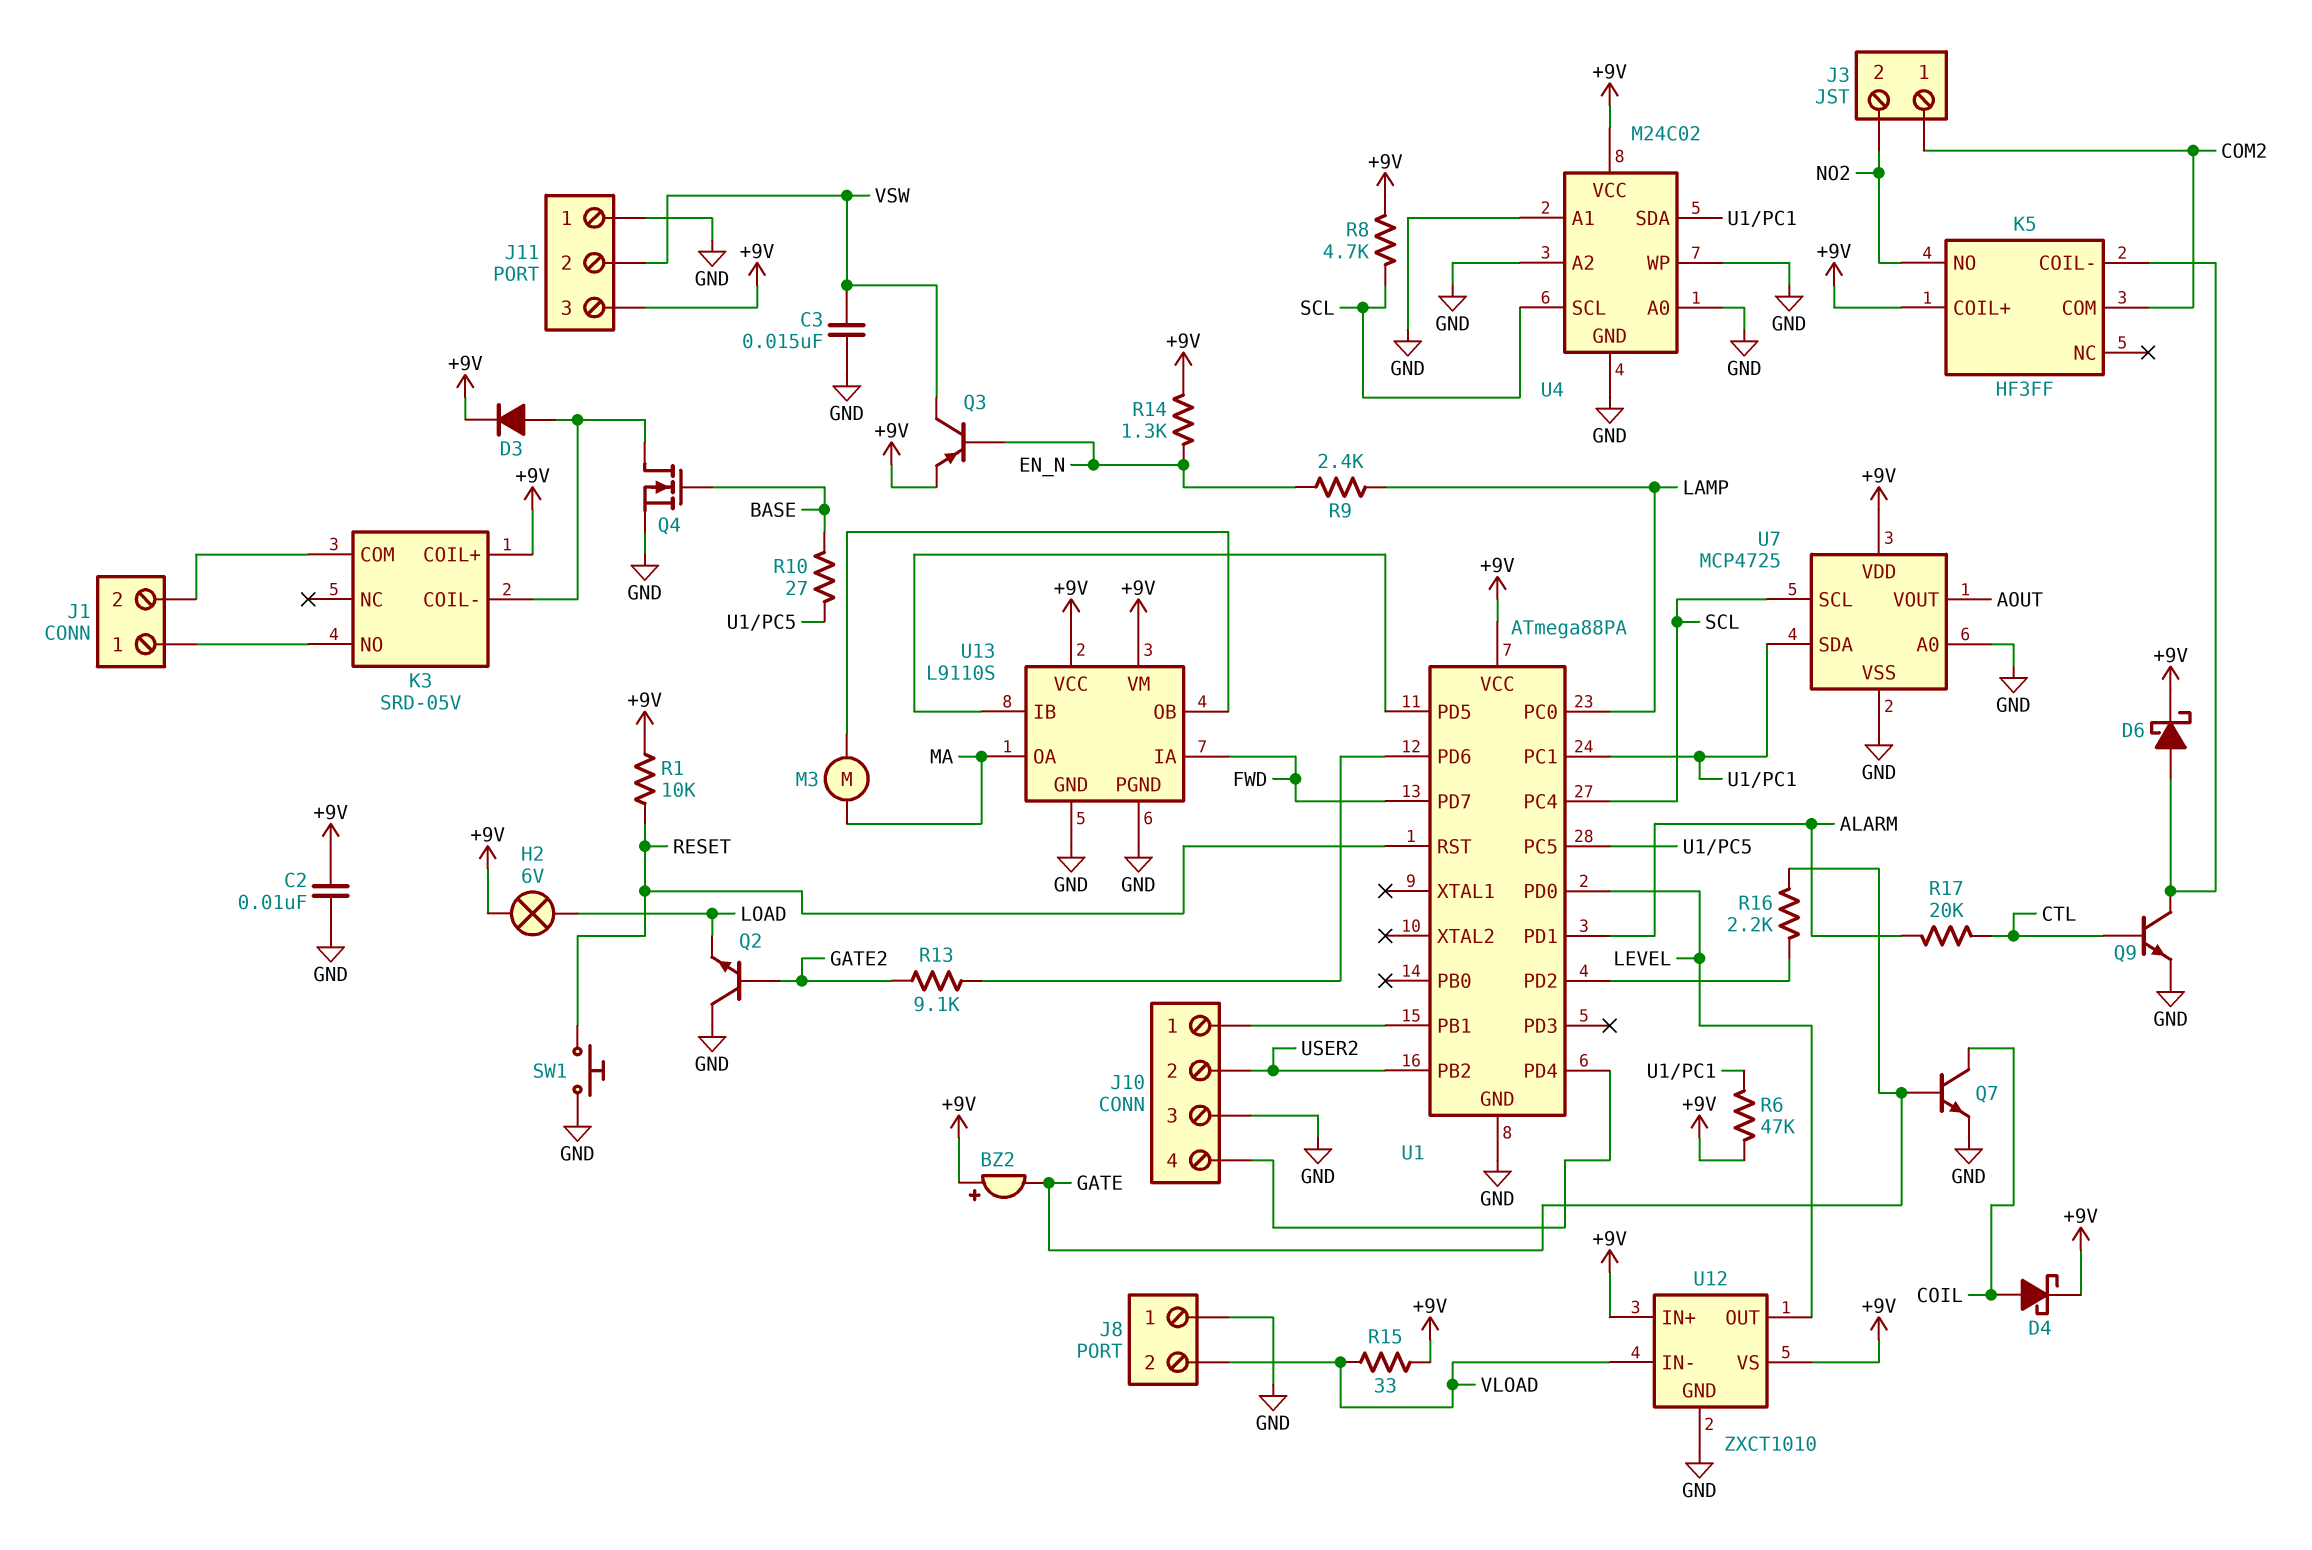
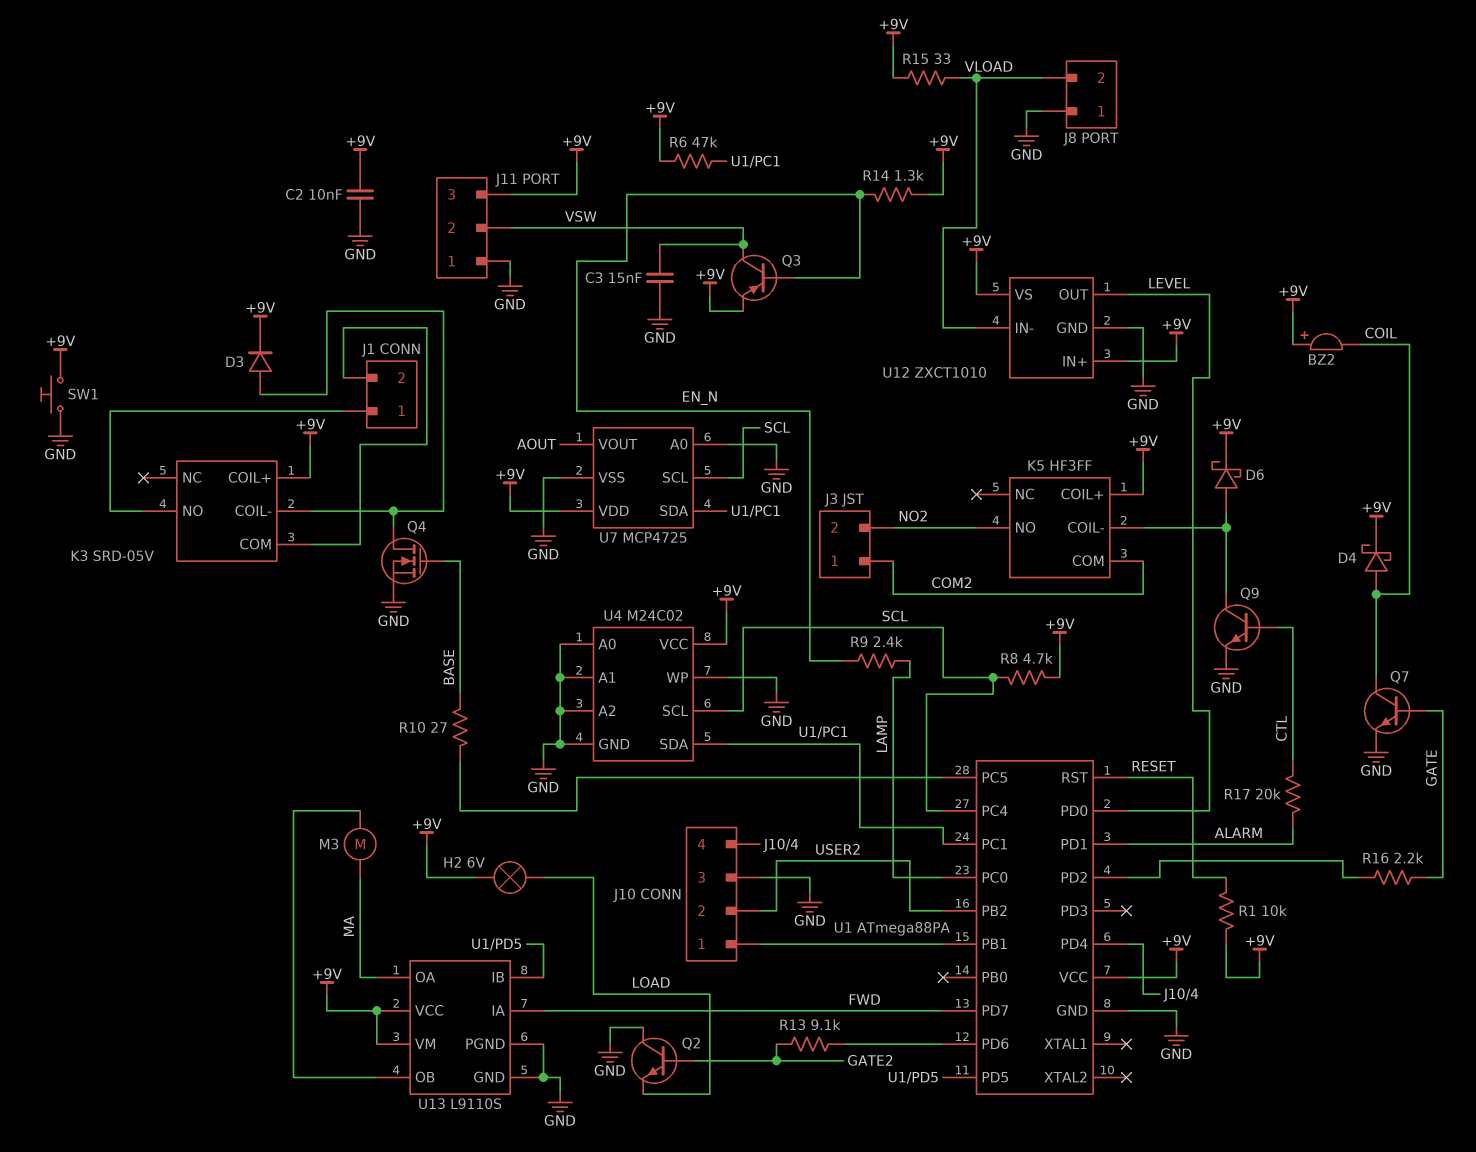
BZ2: buzzer (plus +9V, minus GATE) -> buzzer (plus +9V, minus COIL)
SW1: button (GND, RESET) -> button (+9V, GND)

